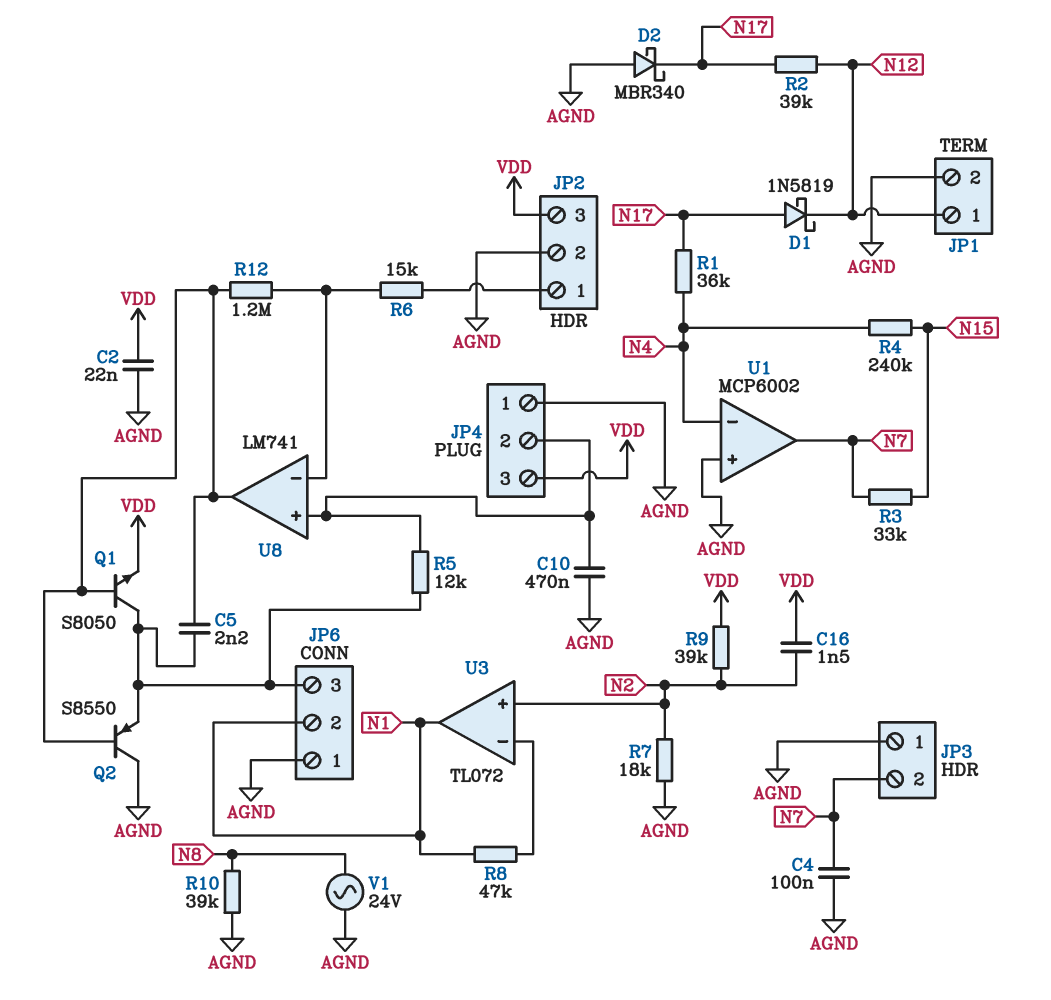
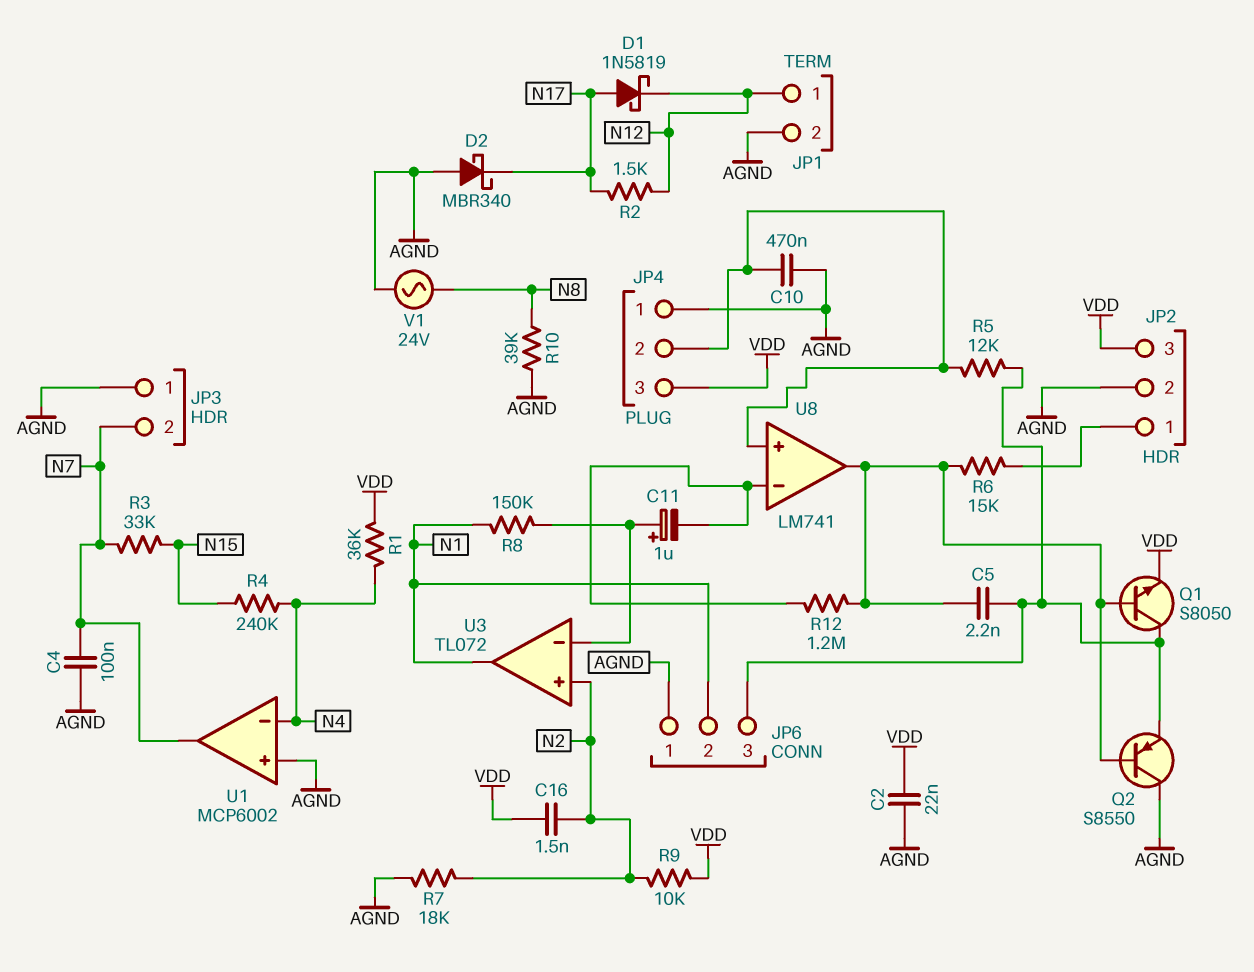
C11: none -> 1uF (plus U3/in-, minus U8/in-)
R1: 36k (N4, N17) -> 36k (N4, VDD)
R2: 39k (N12, N17) -> 1.5k (N12, N17)
R6: 15k (JP2/1, U8/in-) -> 15k (JP2/1, U8/out)
R8: 47k (N1, U3/in-) -> 150k (N1, U3/in-)
R9: 39k (N2, VDD) -> 10k (N2, VDD)

